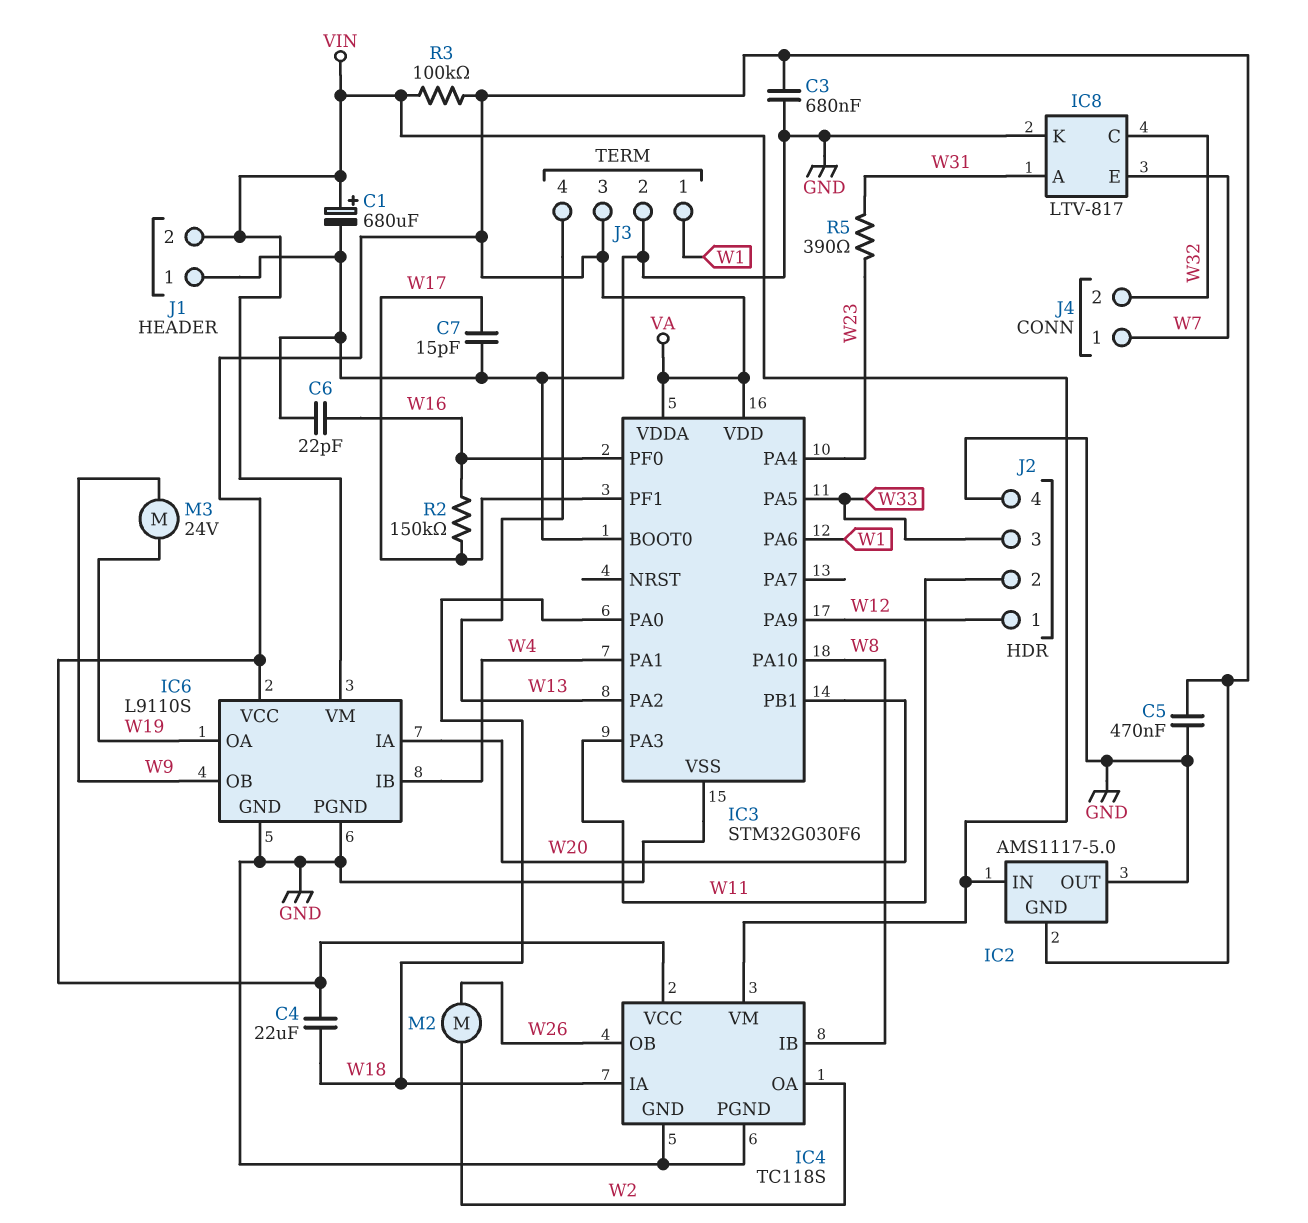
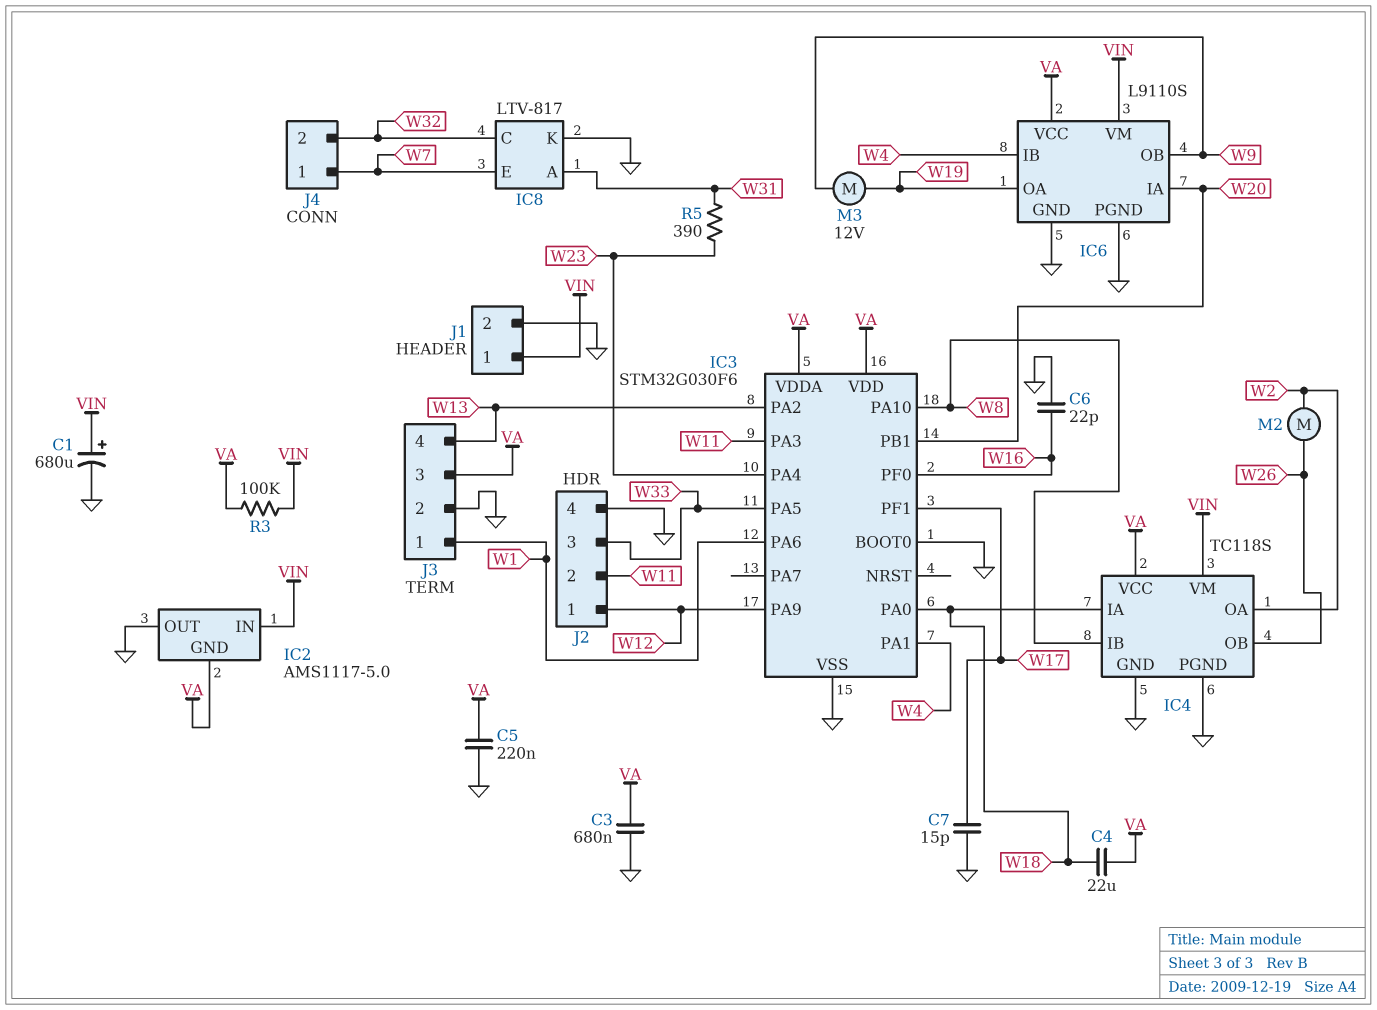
C5: 470nF (GND, VA) -> 220nF (GND, VA)
J1 pin 1: GND -> VIN
J1 pin 2: VIN -> GND
M3: motor 24V (W9, W19) -> motor 12V (W9, W19)
R2: 150k (W16, W17) -> none

